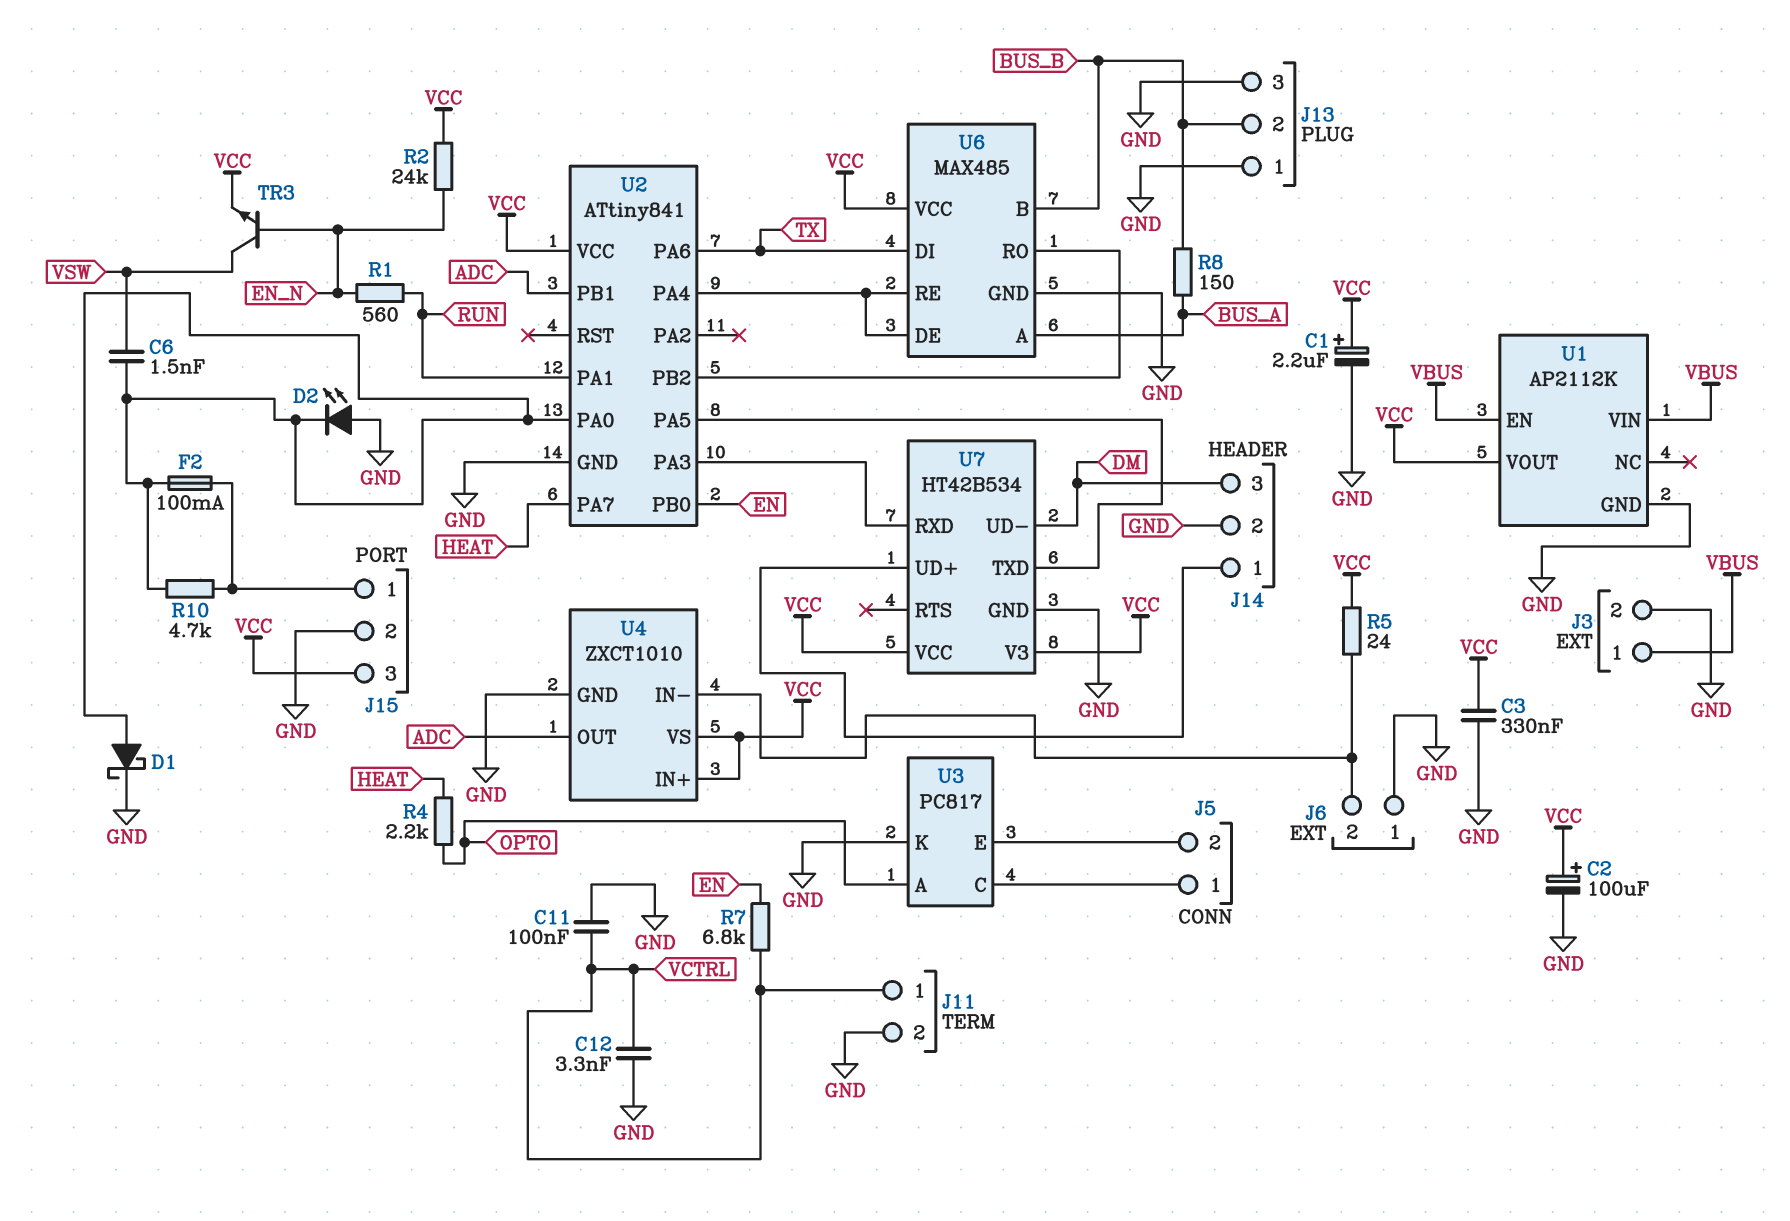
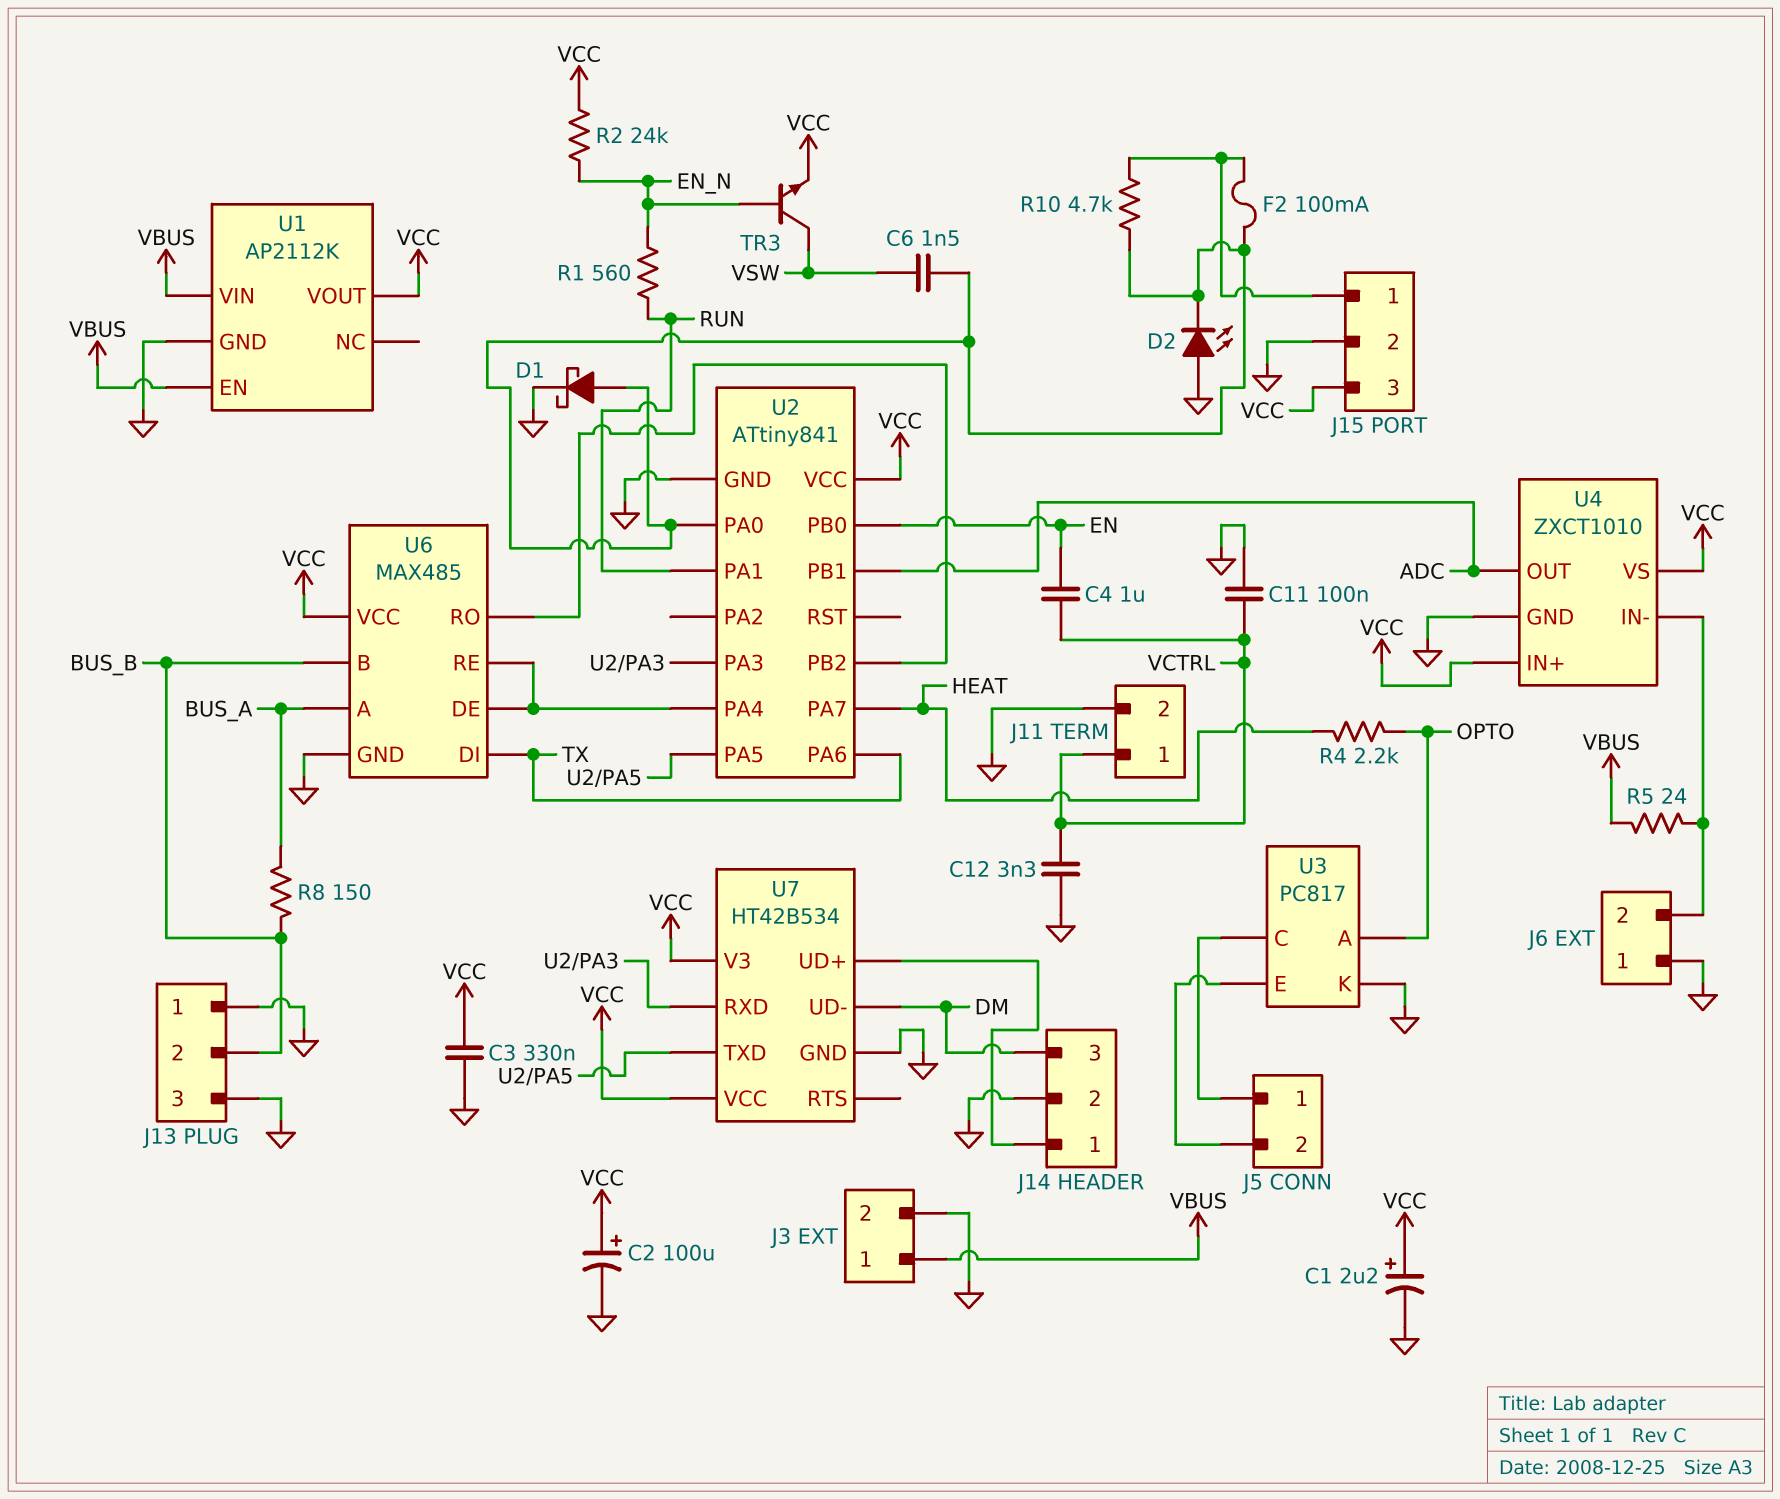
C4: none -> 1uF (EN, VCTRL)
R5: 24 (J6/2, VCC) -> 24 (J6/2, VBUS)
R7: 6.8k (EN, VCTRL) -> none

